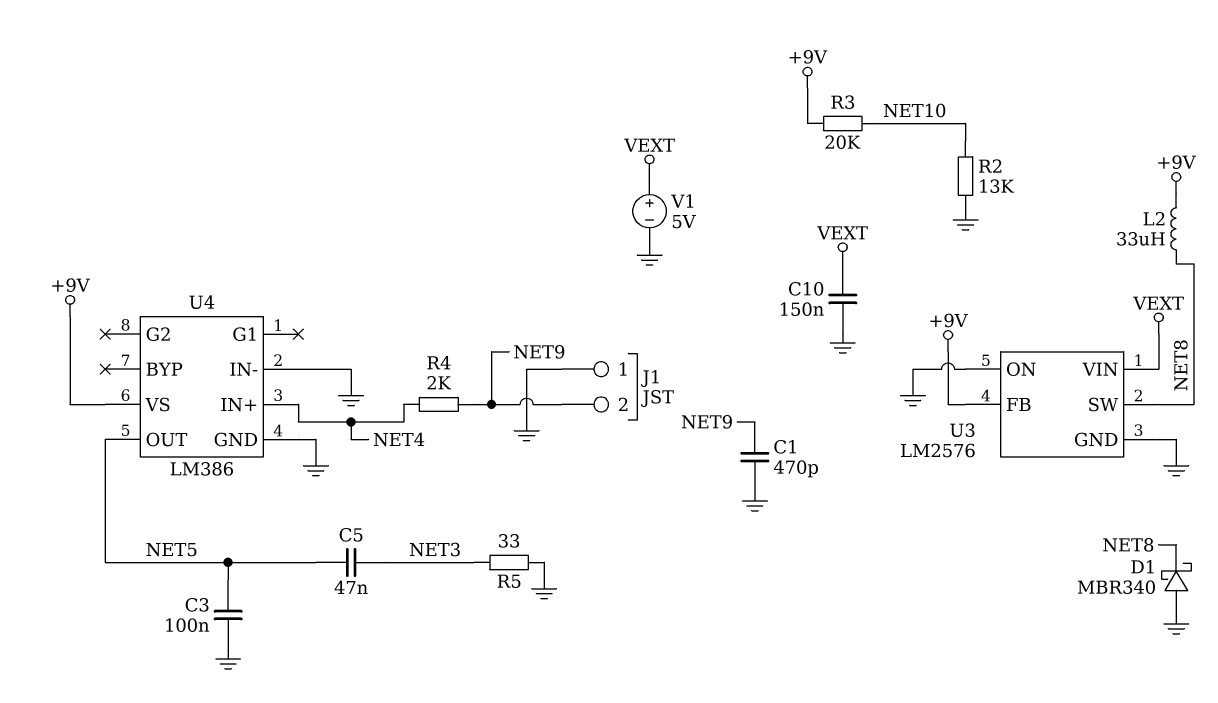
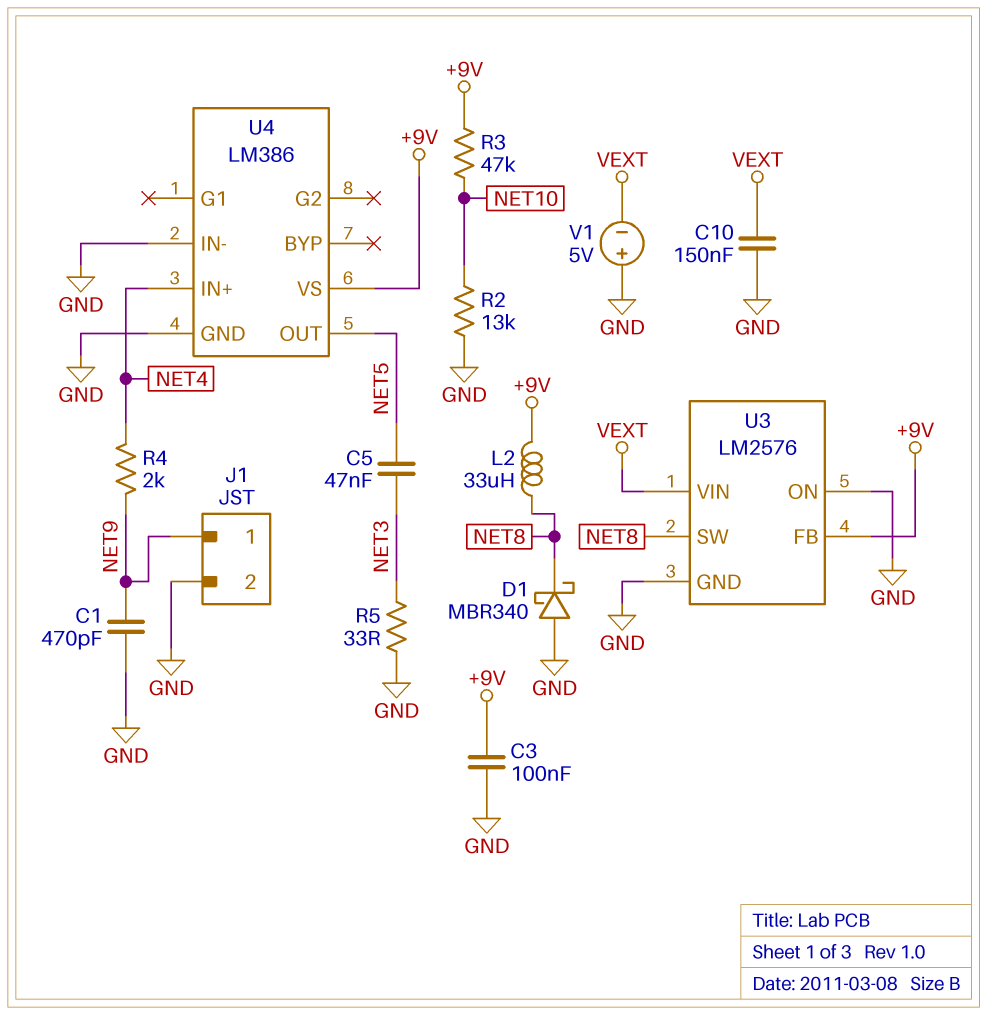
C3: 100nF (GND, NET5) -> 100nF (+9V, GND)
J1 pin 1: GND -> NET9
J1 pin 2: NET9 -> GND
R3: 20k (+9V, NET10) -> 47k (+9V, NET10)
V1: 5V (plus VEXT, minus GND) -> 5V (plus GND, minus VEXT)

